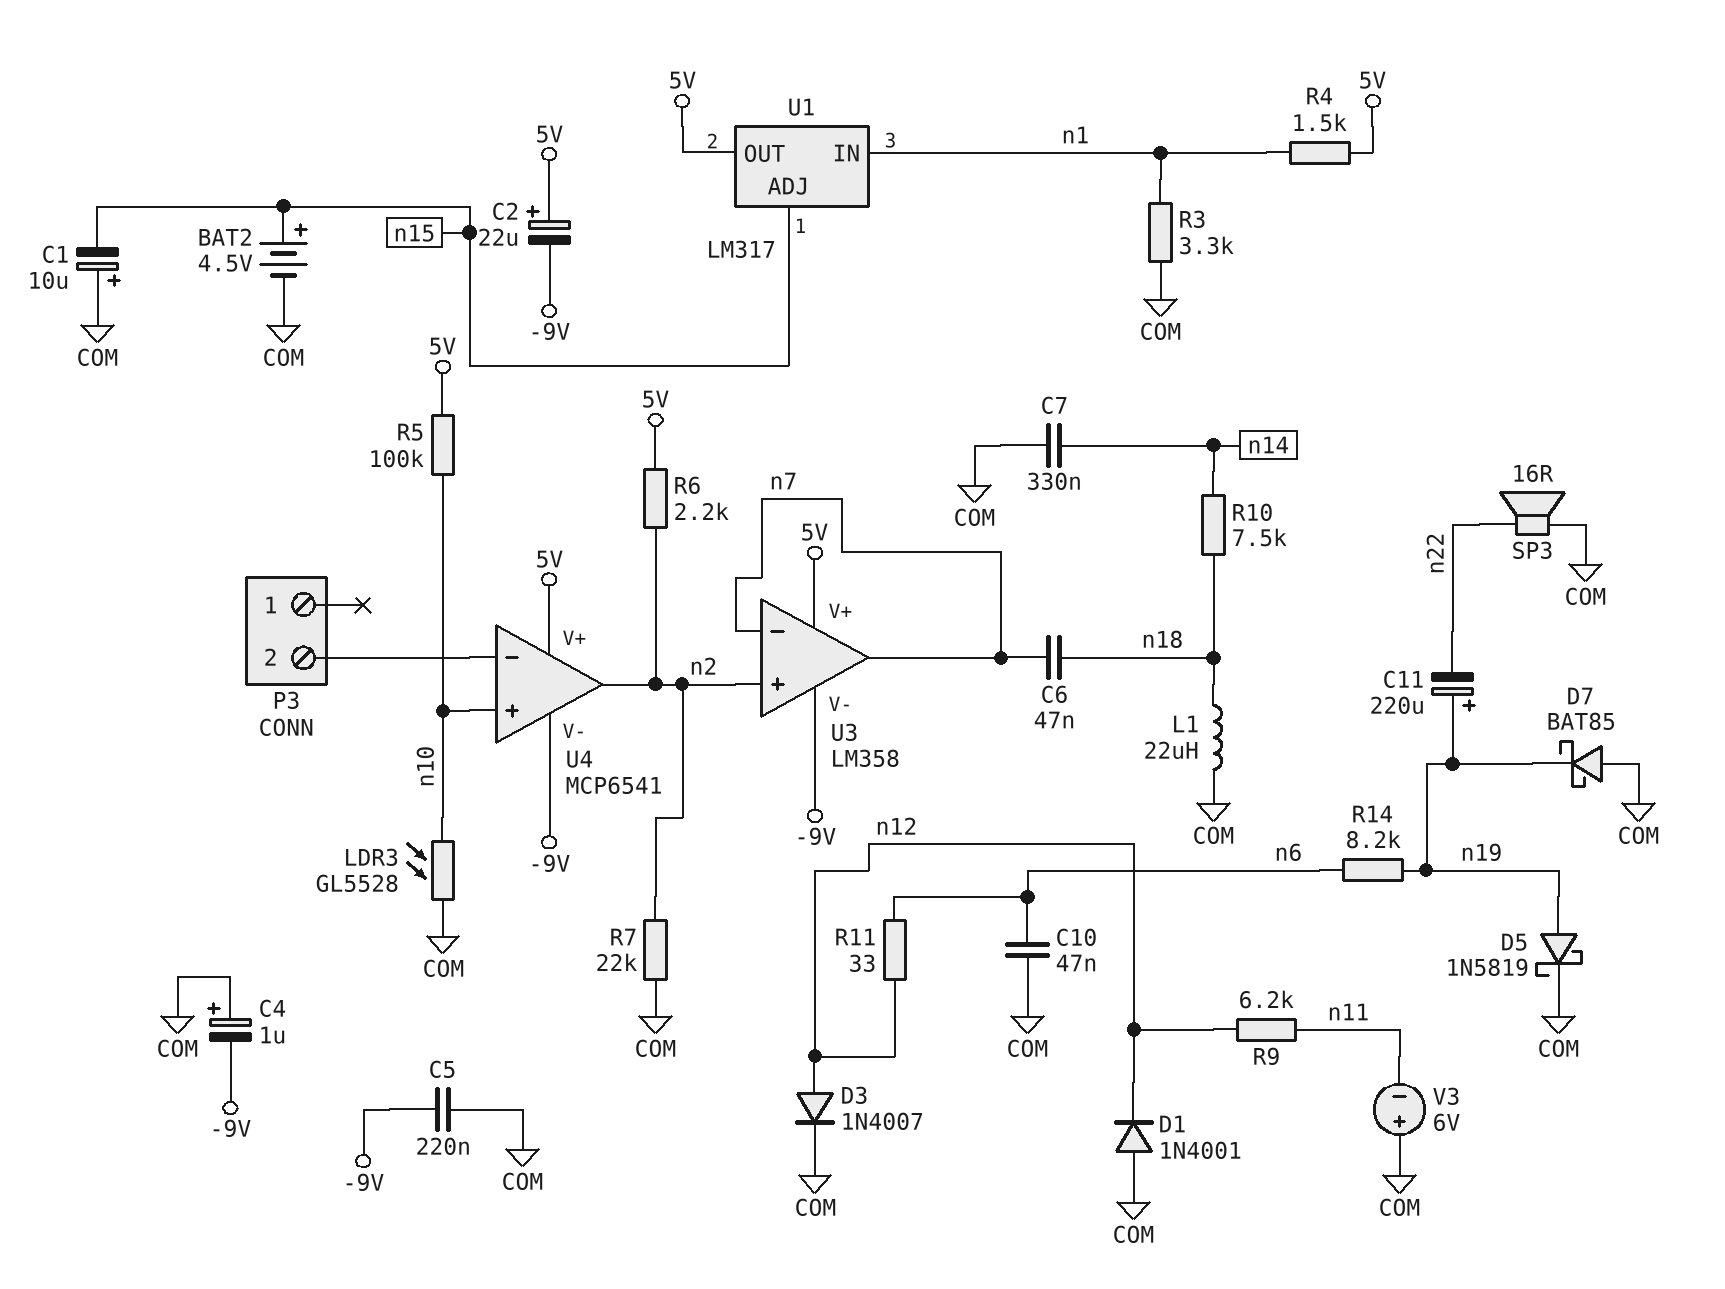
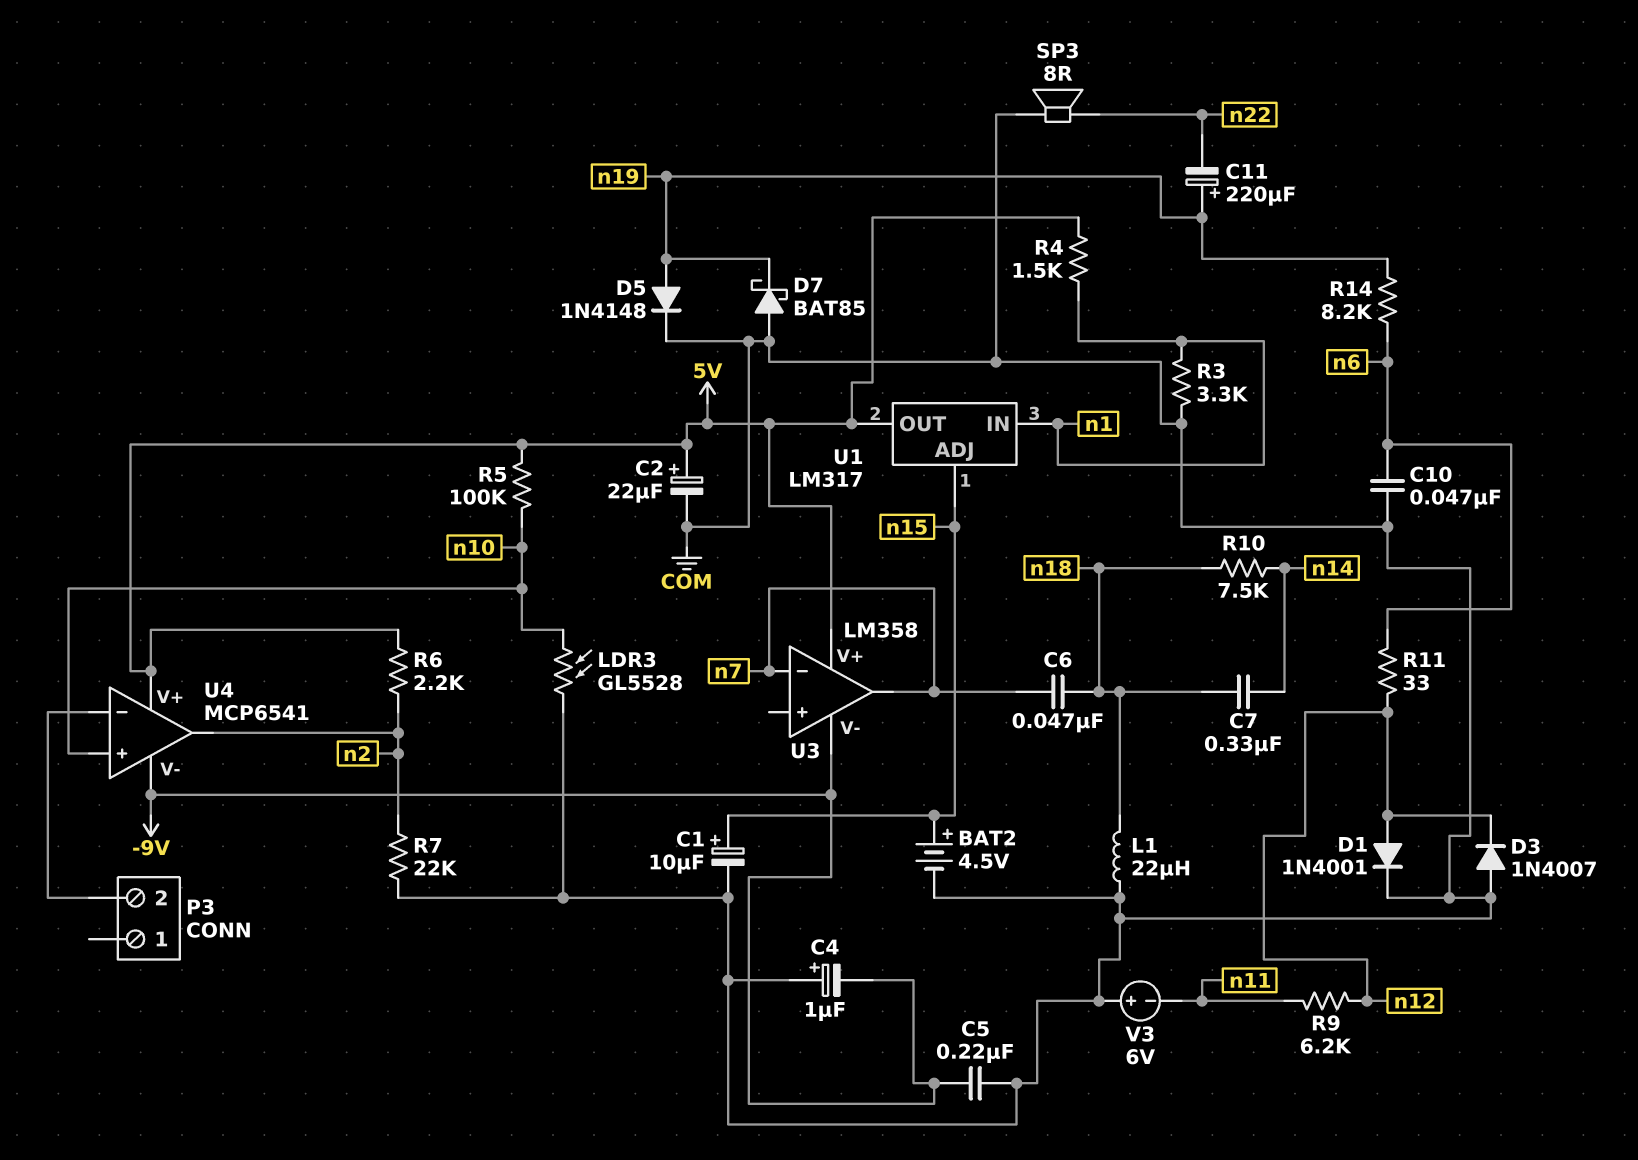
C1: 10uF (plus COM, minus n15) -> 10uF (plus n15, minus COM)
C2: 22uF (plus 5V, minus -9V) -> 22uF (plus 5V, minus COM)
C7: 330nF (COM, n14) -> 330nF (n14, n18)
D1: diode 1N4001 (A COM, K n12) -> diode 1N4001 (A n12, K COM)
D3: diode 1N4007 (A n12, K COM) -> diode 1N4007 (A COM, K n12)
D5: schottky 1N5819 (A n19, K COM) -> diode 1N4148 (A n19, K COM)
SP3: speaker 16R (COM, n22) -> speaker 8R (COM, n22)
U3 pin in+: n2 -> none

